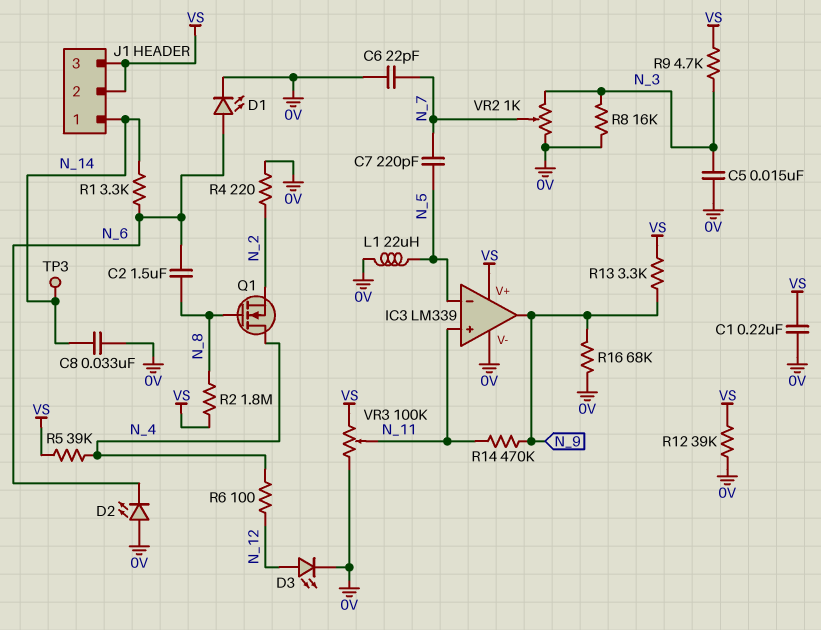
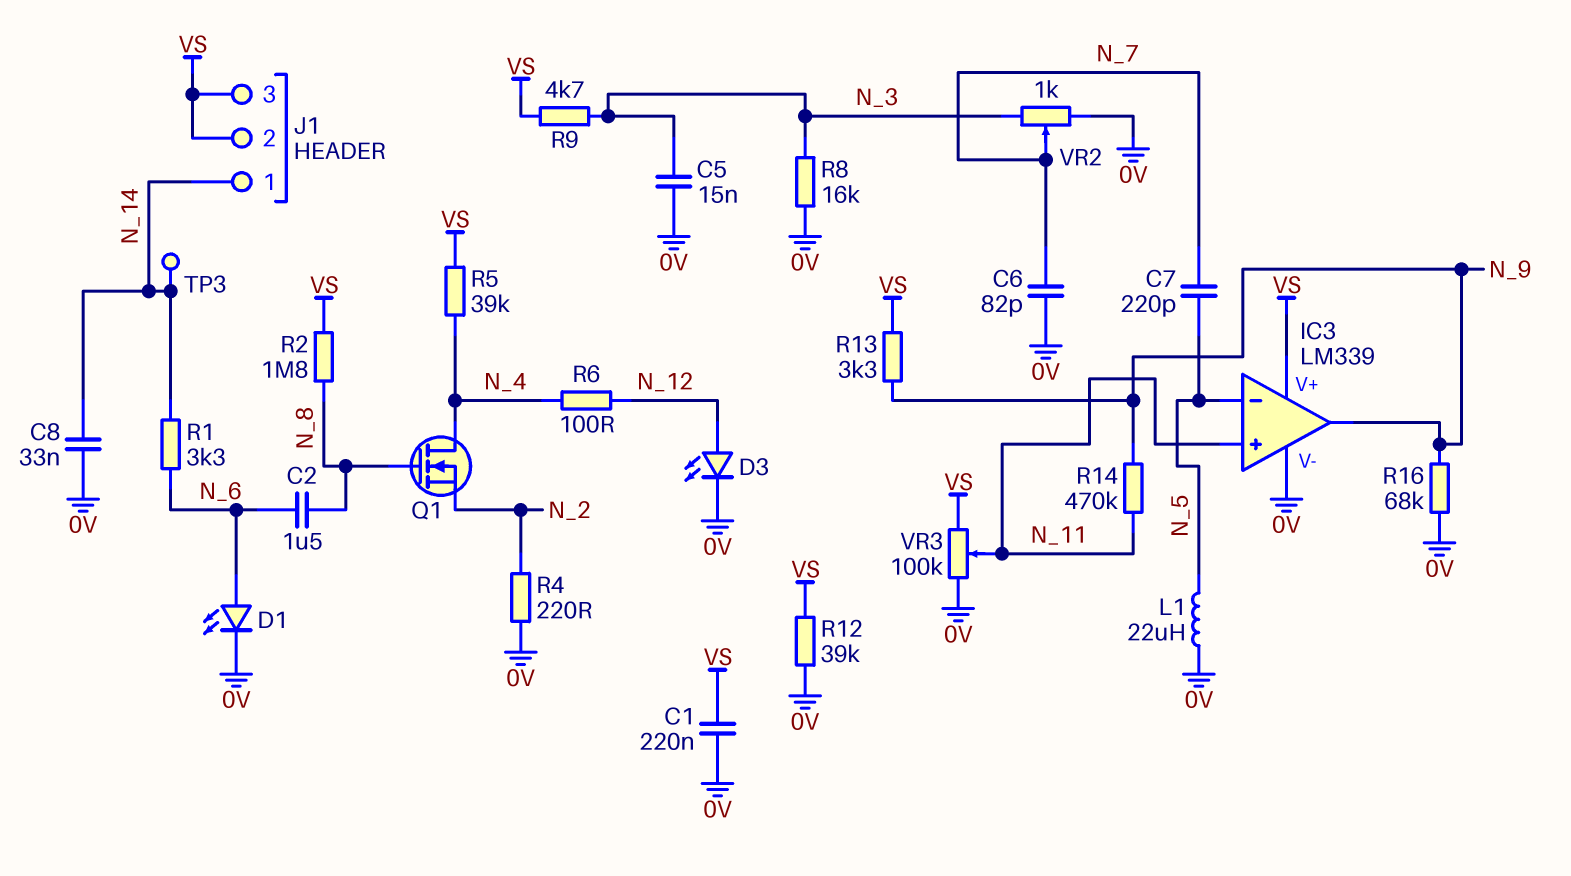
C6: 22pF (0V, N_7) -> 82pF (0V, N_7)
D2: LED (A 0V, K N_6) -> none

